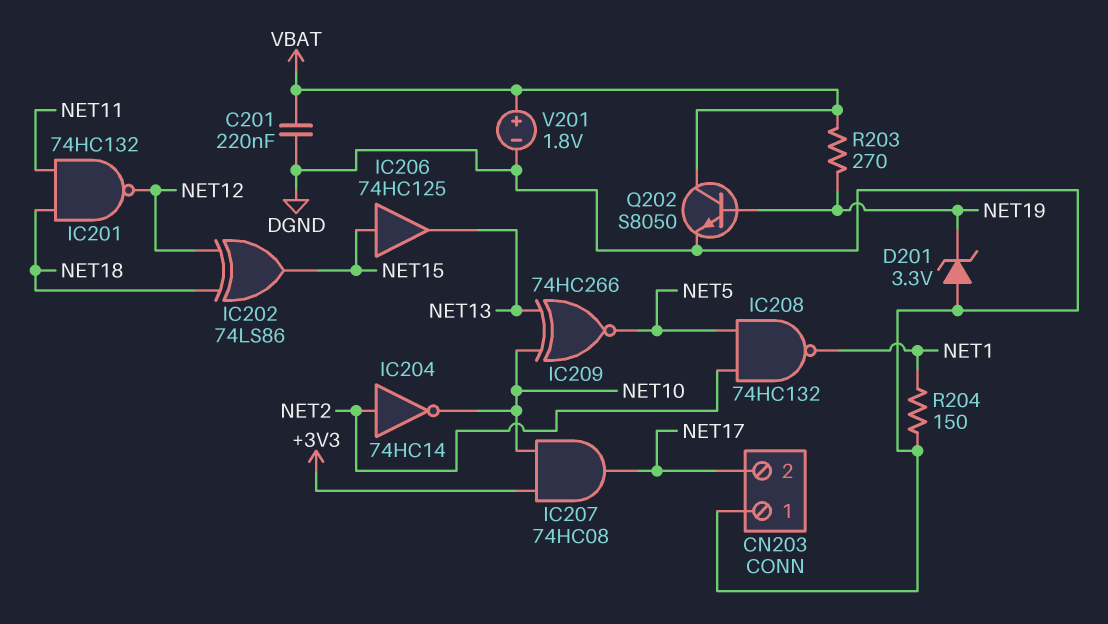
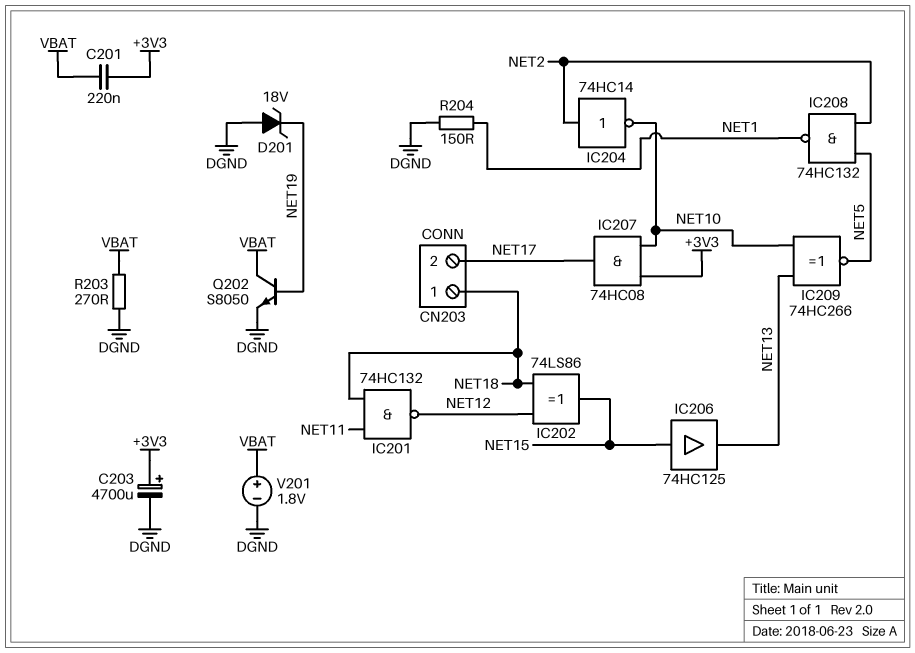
C201: 220nF (DGND, VBAT) -> 220nF (+3V3, VBAT)
C203: none -> 4700uF (plus +3V3, minus DGND)
CN203 pin 1: DGND -> NET18
D201: zener 3.3V (A DGND, K NET19) -> zener 18V (A DGND, K NET19)
R203: 270 (NET19, VBAT) -> 270 (DGND, VBAT)

